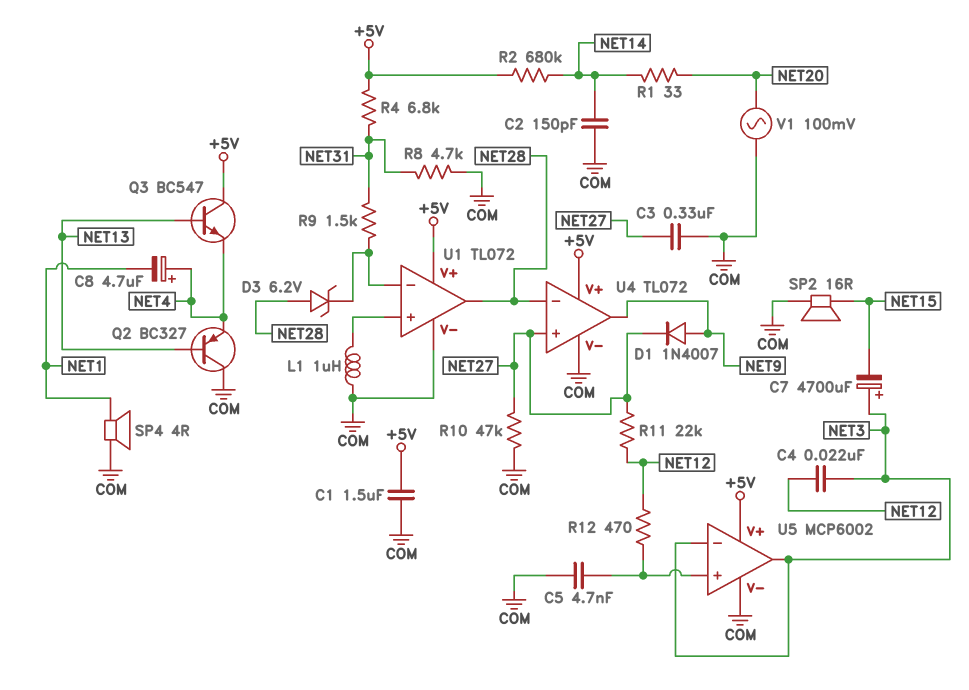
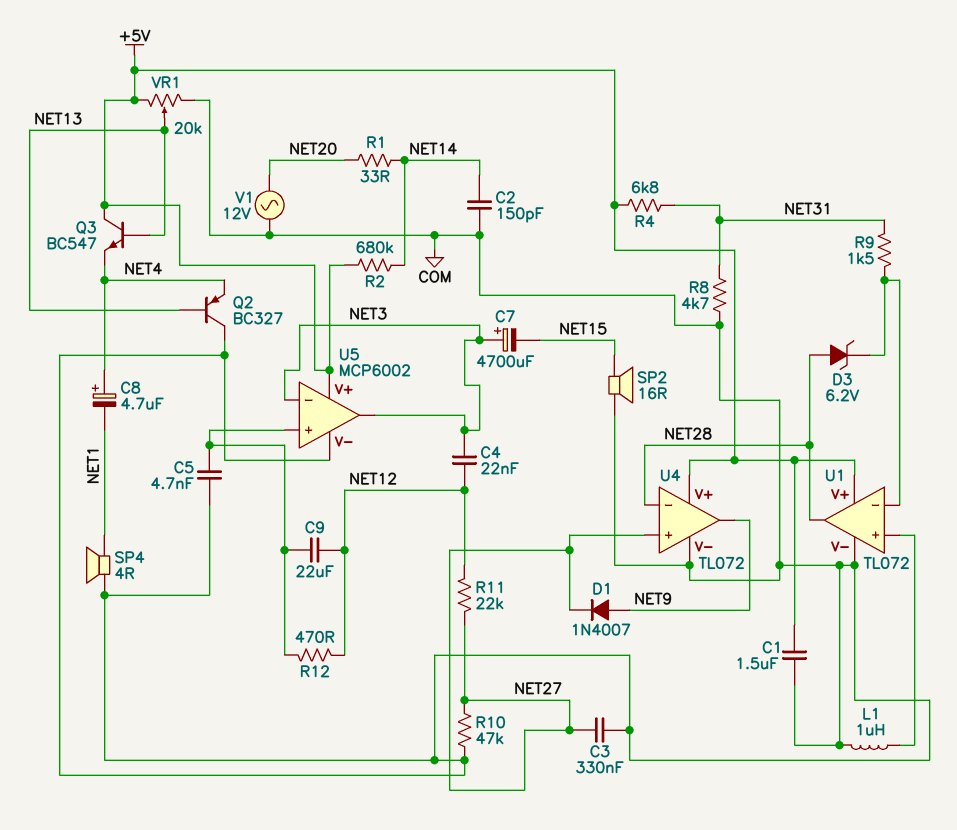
C9: none -> 22uF (NET12, U5/in+)
V1: AC 100mV (COM, NET20) -> AC 12V (COM, NET20)
VR1: none -> 20k (+5V, COM, wiper NET13)

